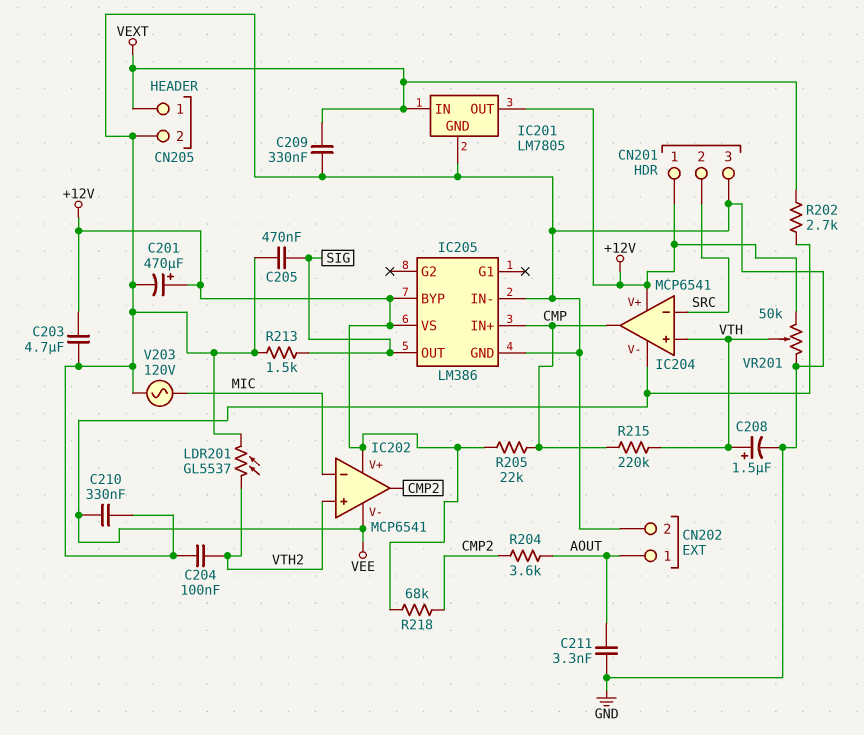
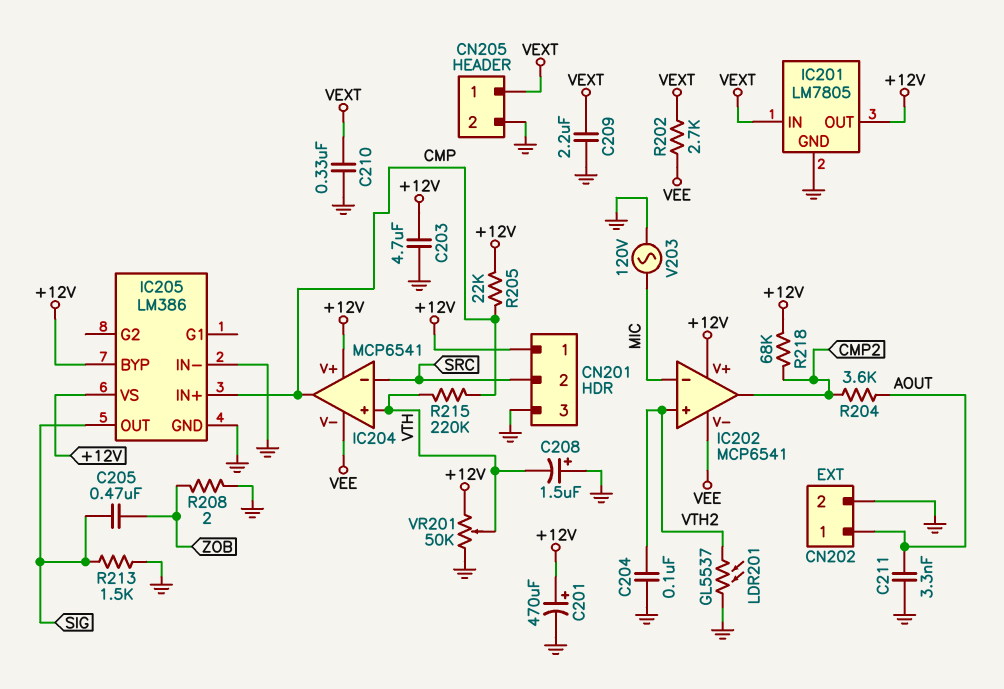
C205: 470nF (GND, SIG) -> 470nF (SIG, ZOB)
C208: 1.5uF (plus VTH, minus GND) -> 1.5uF (plus GND, minus VTH)
C209: 330nF (GND, VEXT) -> 2.2uF (GND, VEXT)
C210: 330nF (GND, VEE) -> 330nF (GND, VEXT)
R208: none -> 2 (GND, ZOB)

